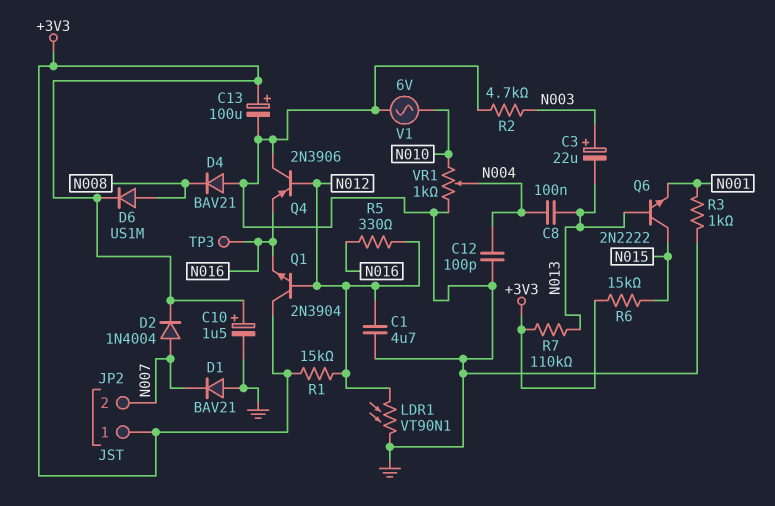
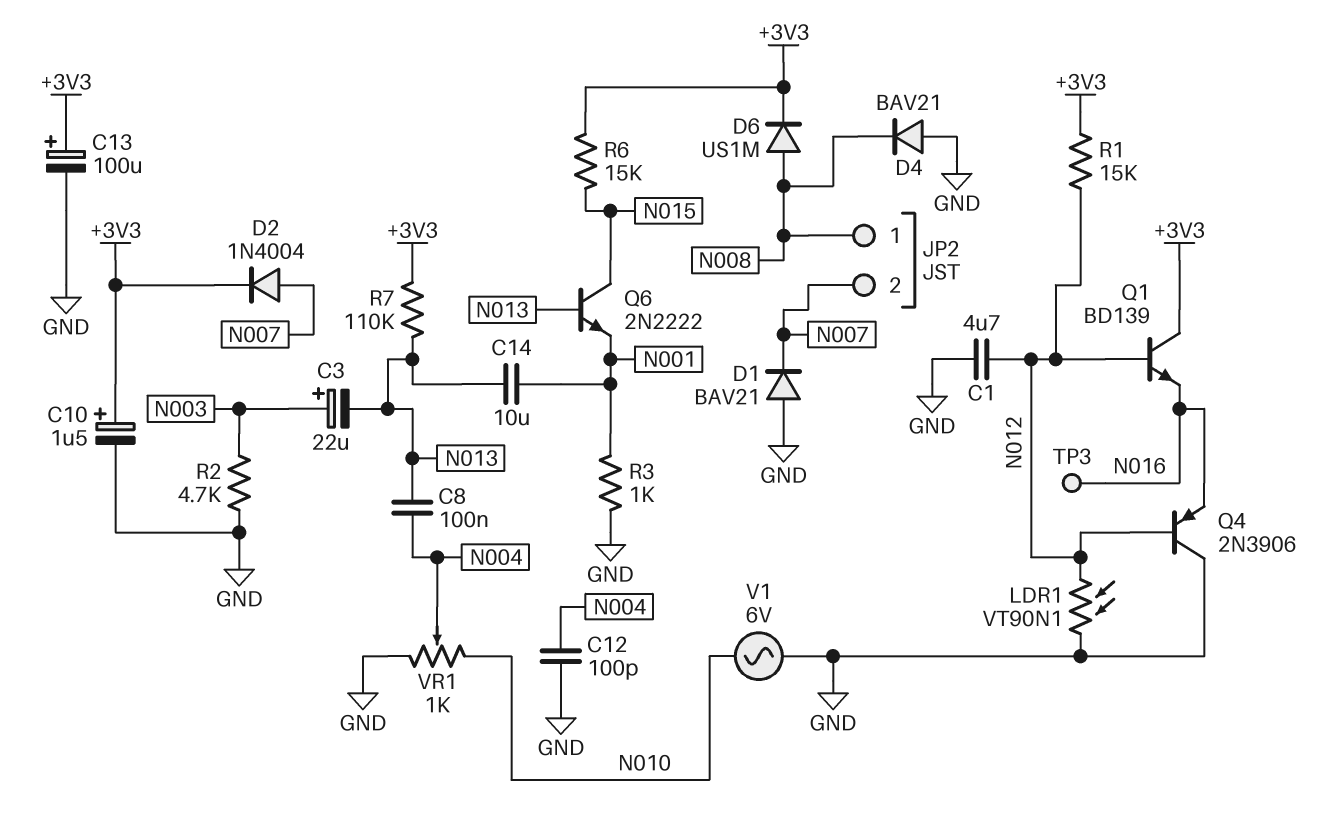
C14: none -> 10uF (N001, N013)
JP2 pin 1: +3V3 -> N008
Q1: NPN 2N3904 (B N012, C +3V3, E N016) -> NPN BD139 (B N012, C +3V3, E N016)
R5: 330 (N012, N016) -> none

